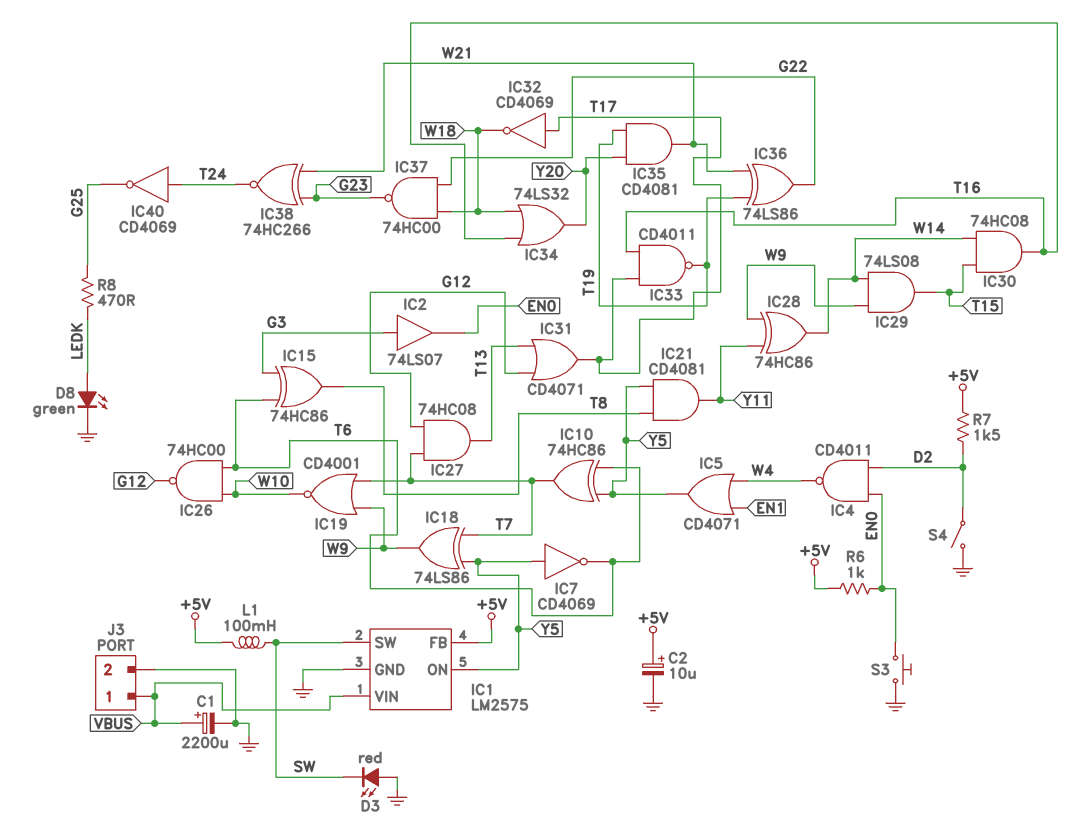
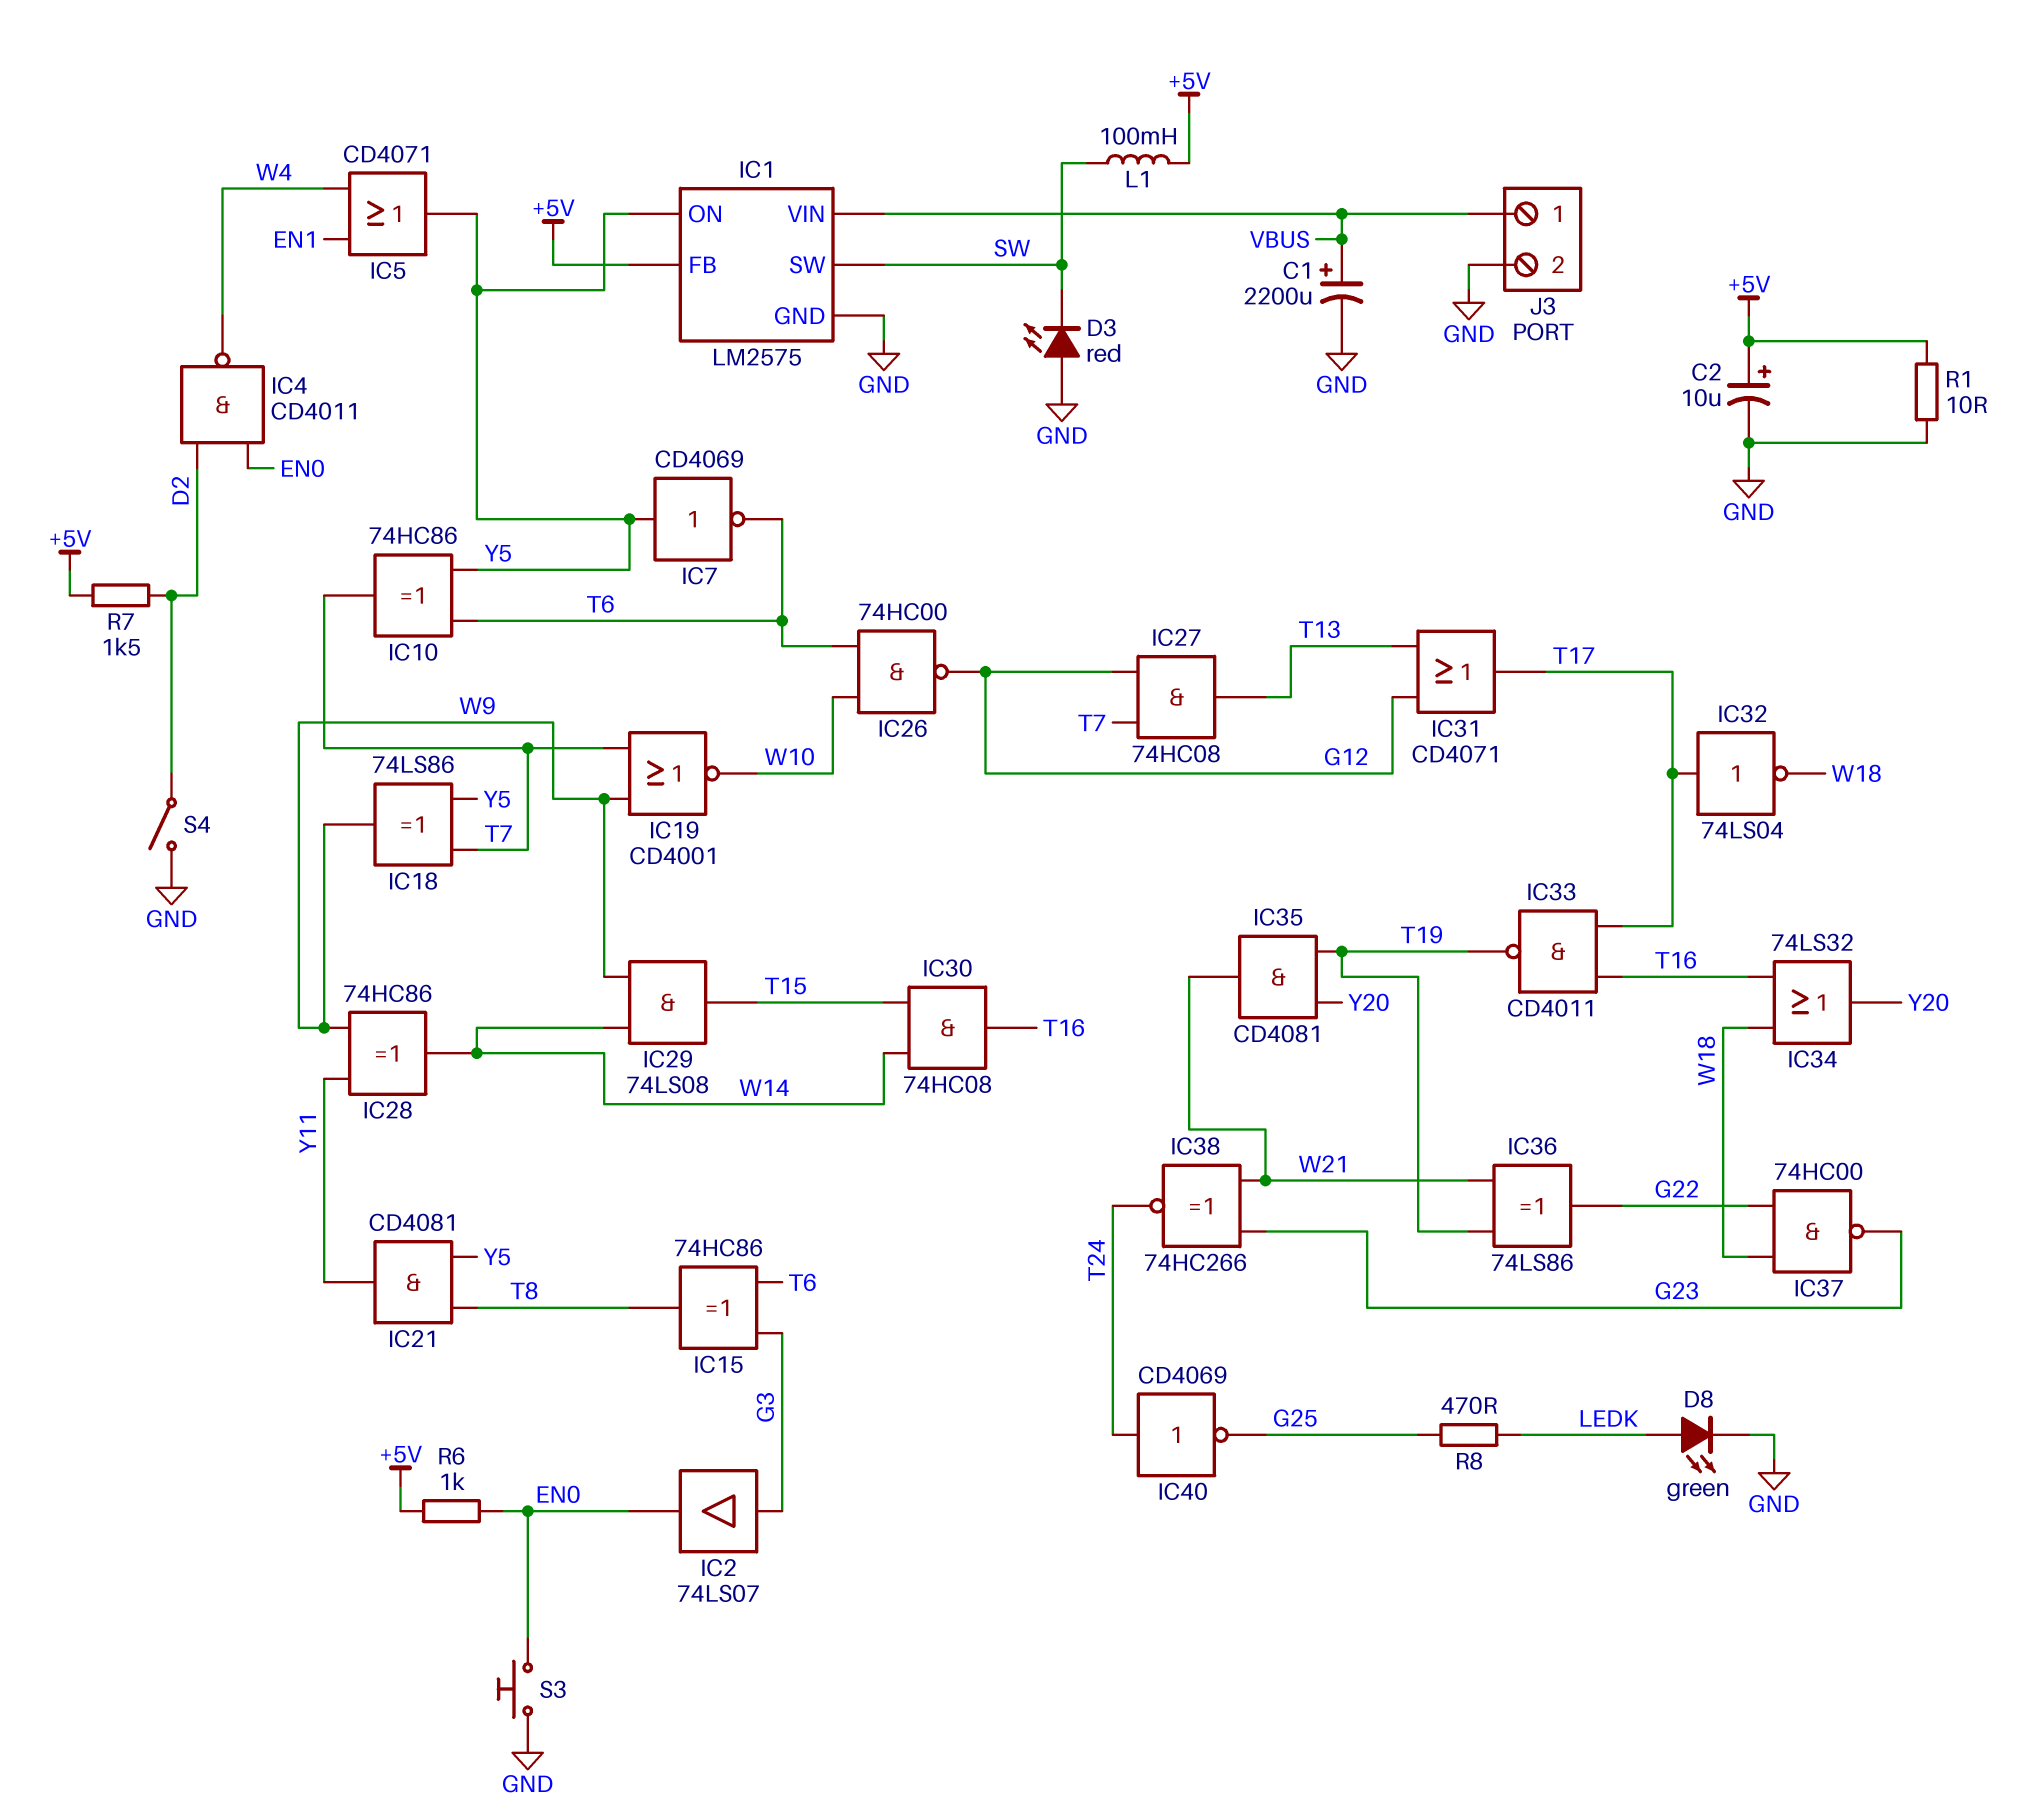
IC32: NOT CD4069 (in T17, out W18) -> NOT 74LS04 (in T17, out W18)
R1: none -> 10 (+5V, GND)

